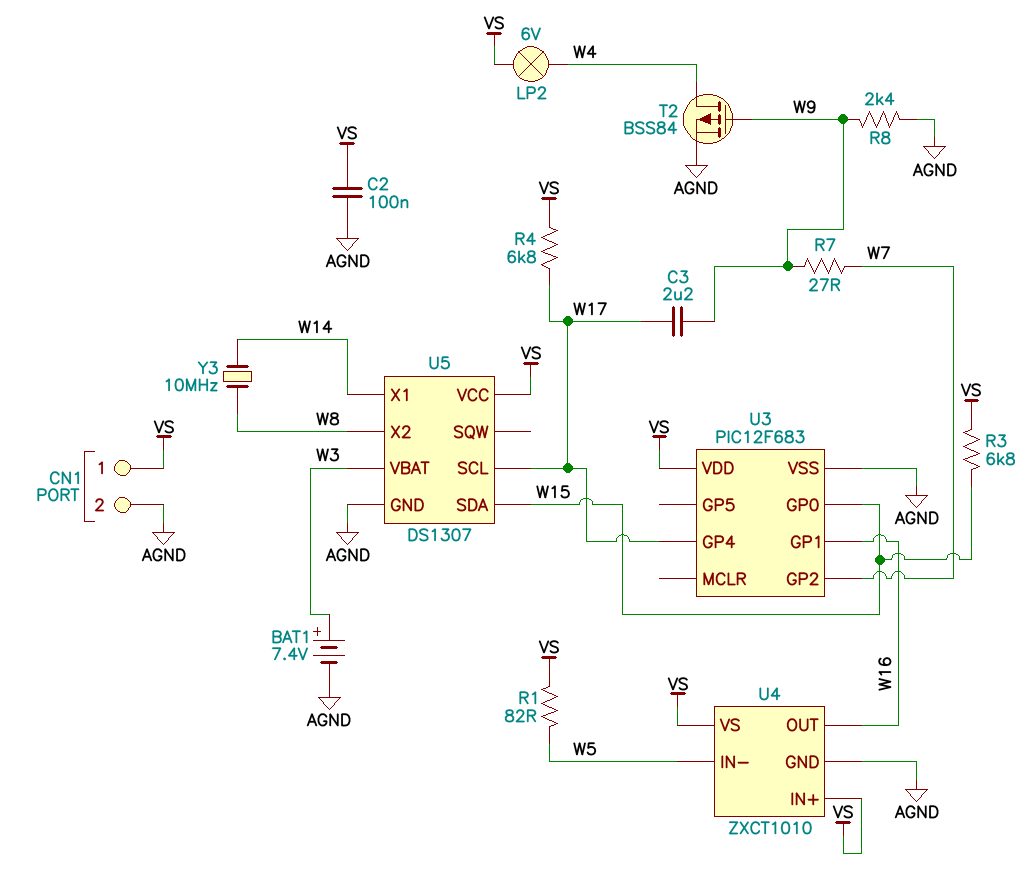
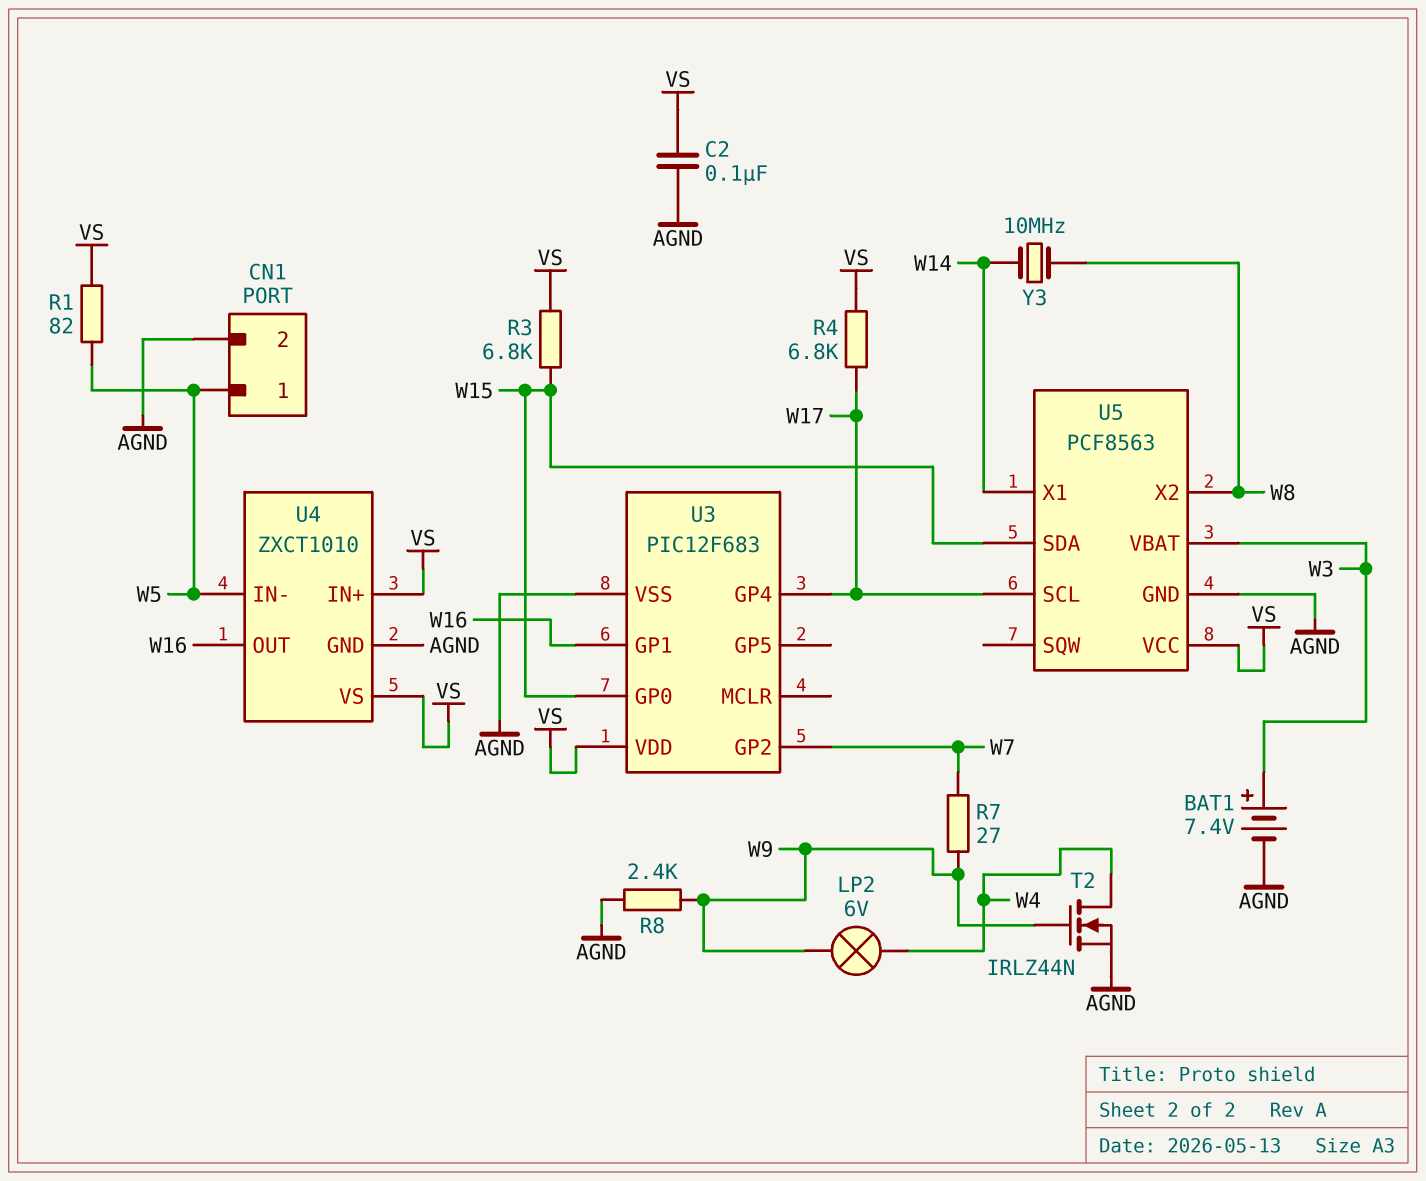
C3: 2.2uF (W9, W17) -> none
CN1 pin 1: VS -> W5
LP2: lamp 6V (VS, W4) -> lamp 6V (W4, W9)
T2: PMOS BSS84 (G W9, D W4, S AGND) -> NMOS IRLZ44N (G W9, D W4, S AGND)
U5: DS1307 -> PCF8563

